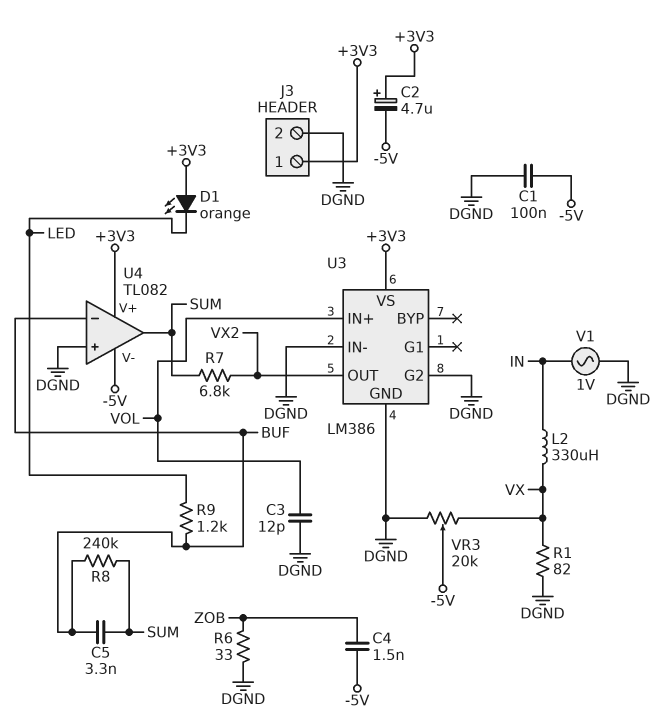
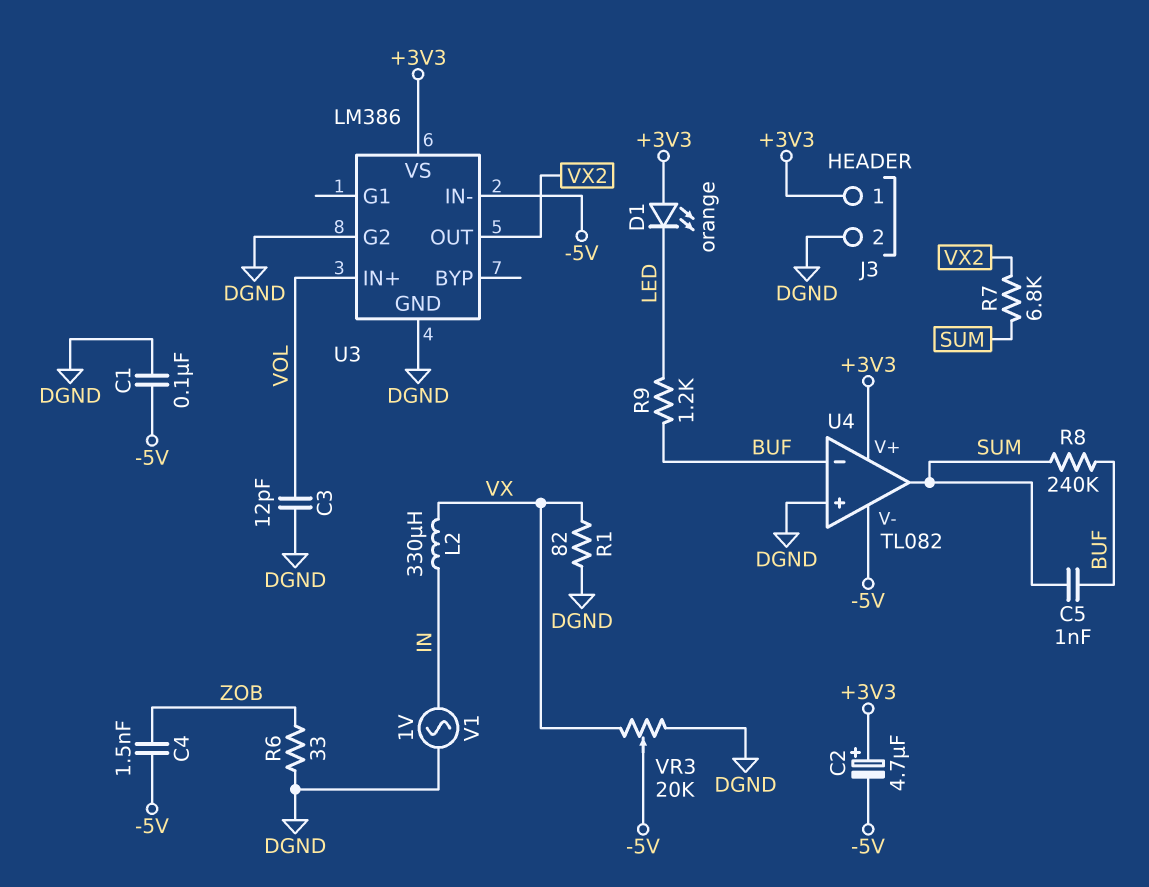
C5: 3.3nF (BUF, SUM) -> 1nF (BUF, SUM)
U3 pin IN-: DGND -> -5V

